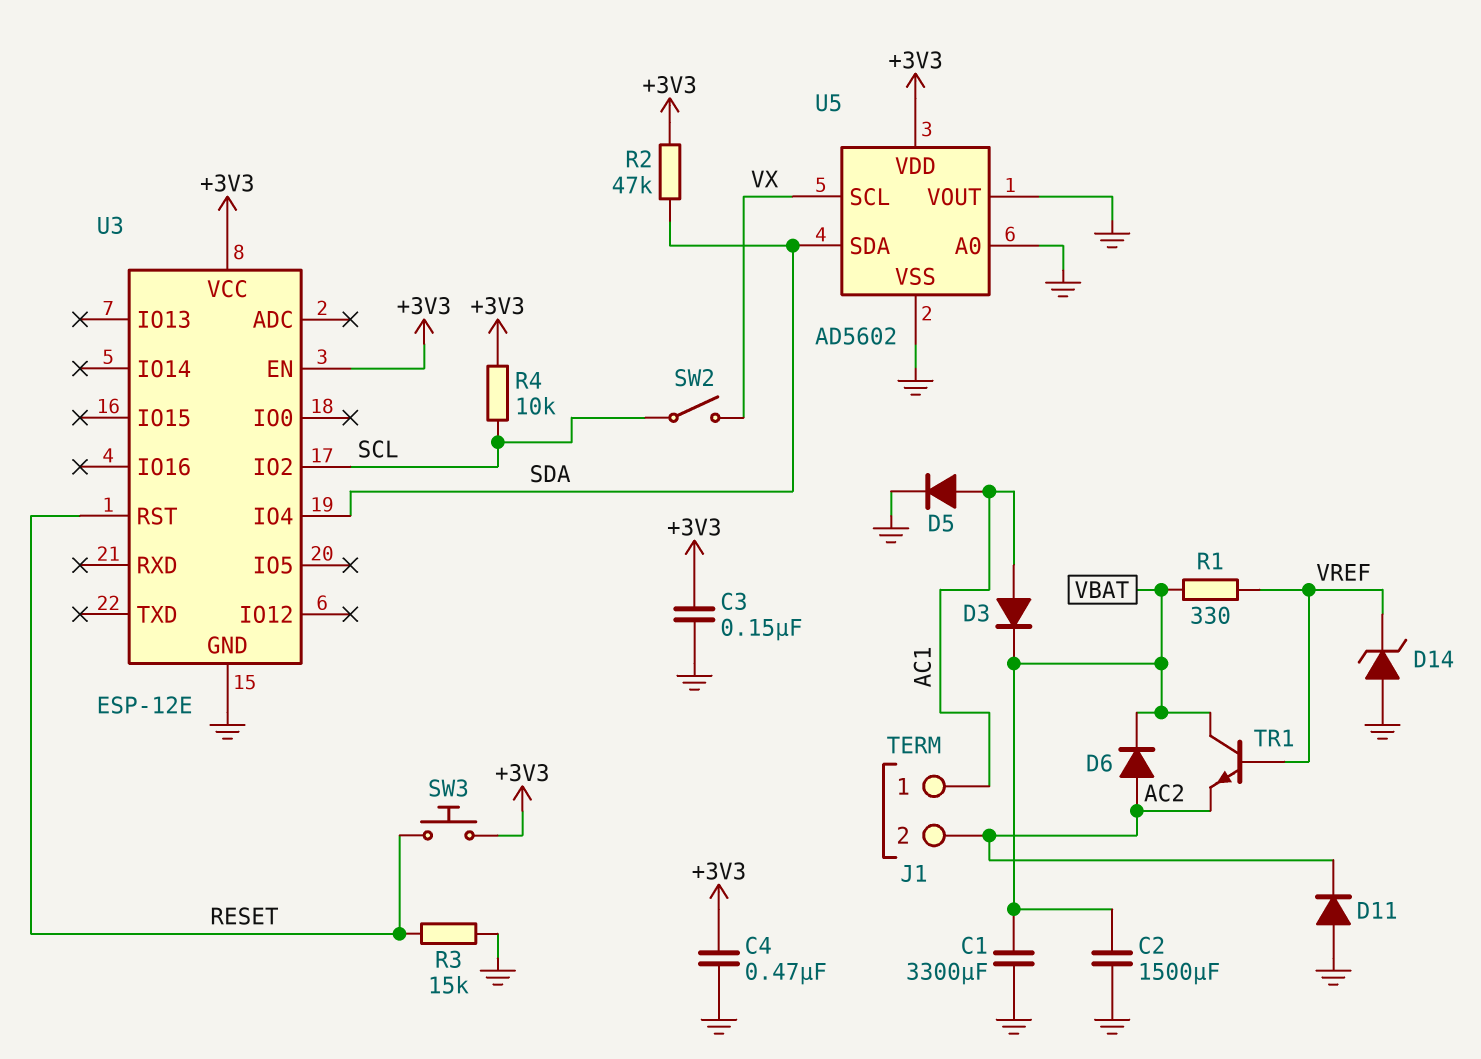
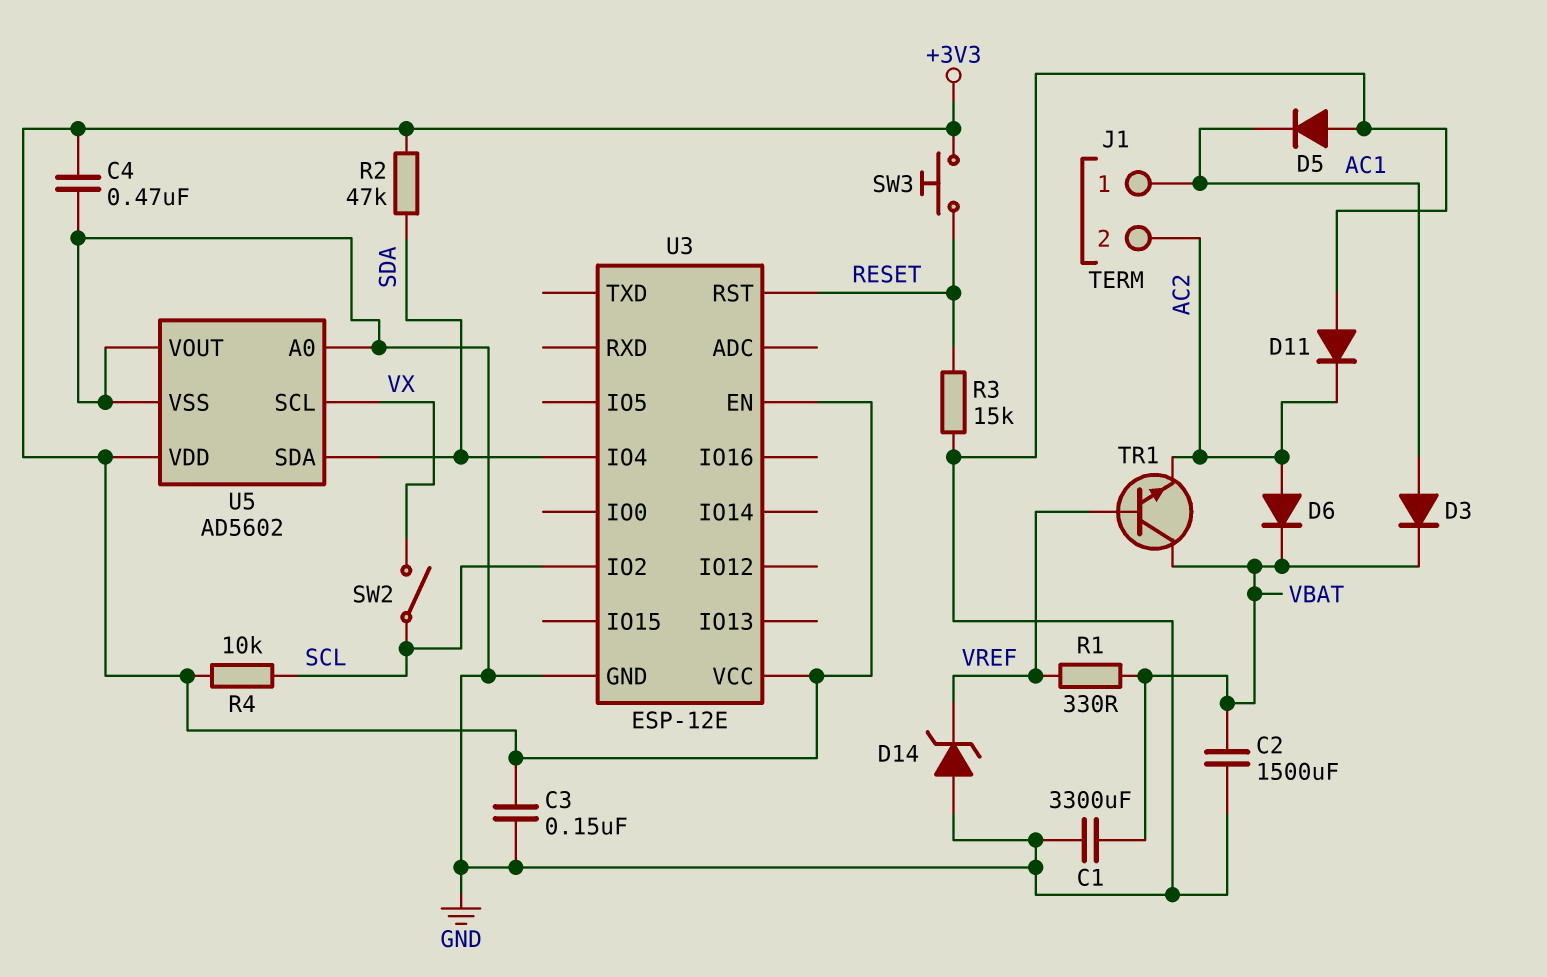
D5: diode (A AC1, K GND) -> diode (A GND, K AC1)

